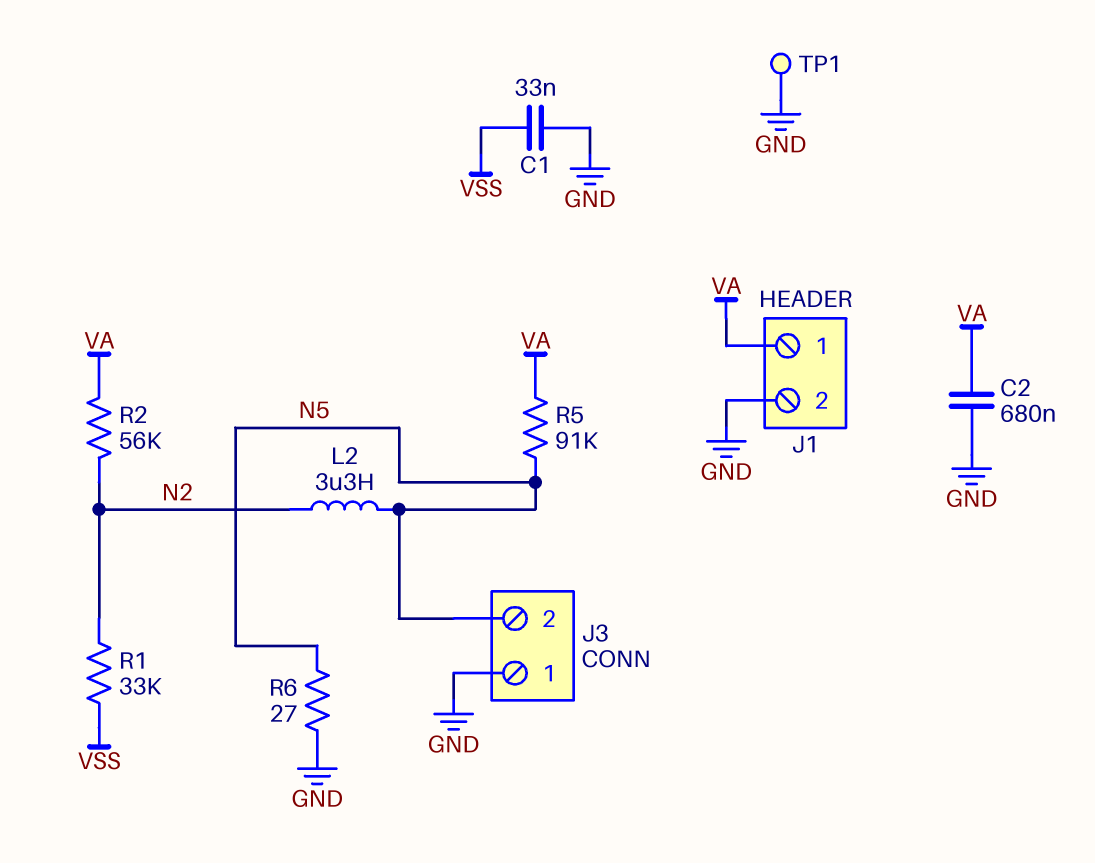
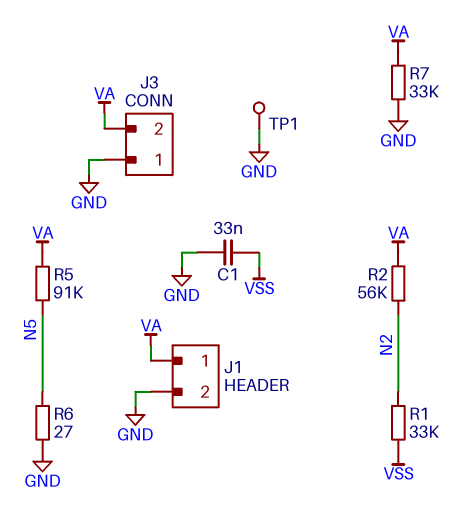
C2: 680nF (GND, VA) -> none
J3 pin 2: N5 -> VA
L2: 3.3uH (N2, N5) -> none
R7: none -> 33k (GND, VA)

